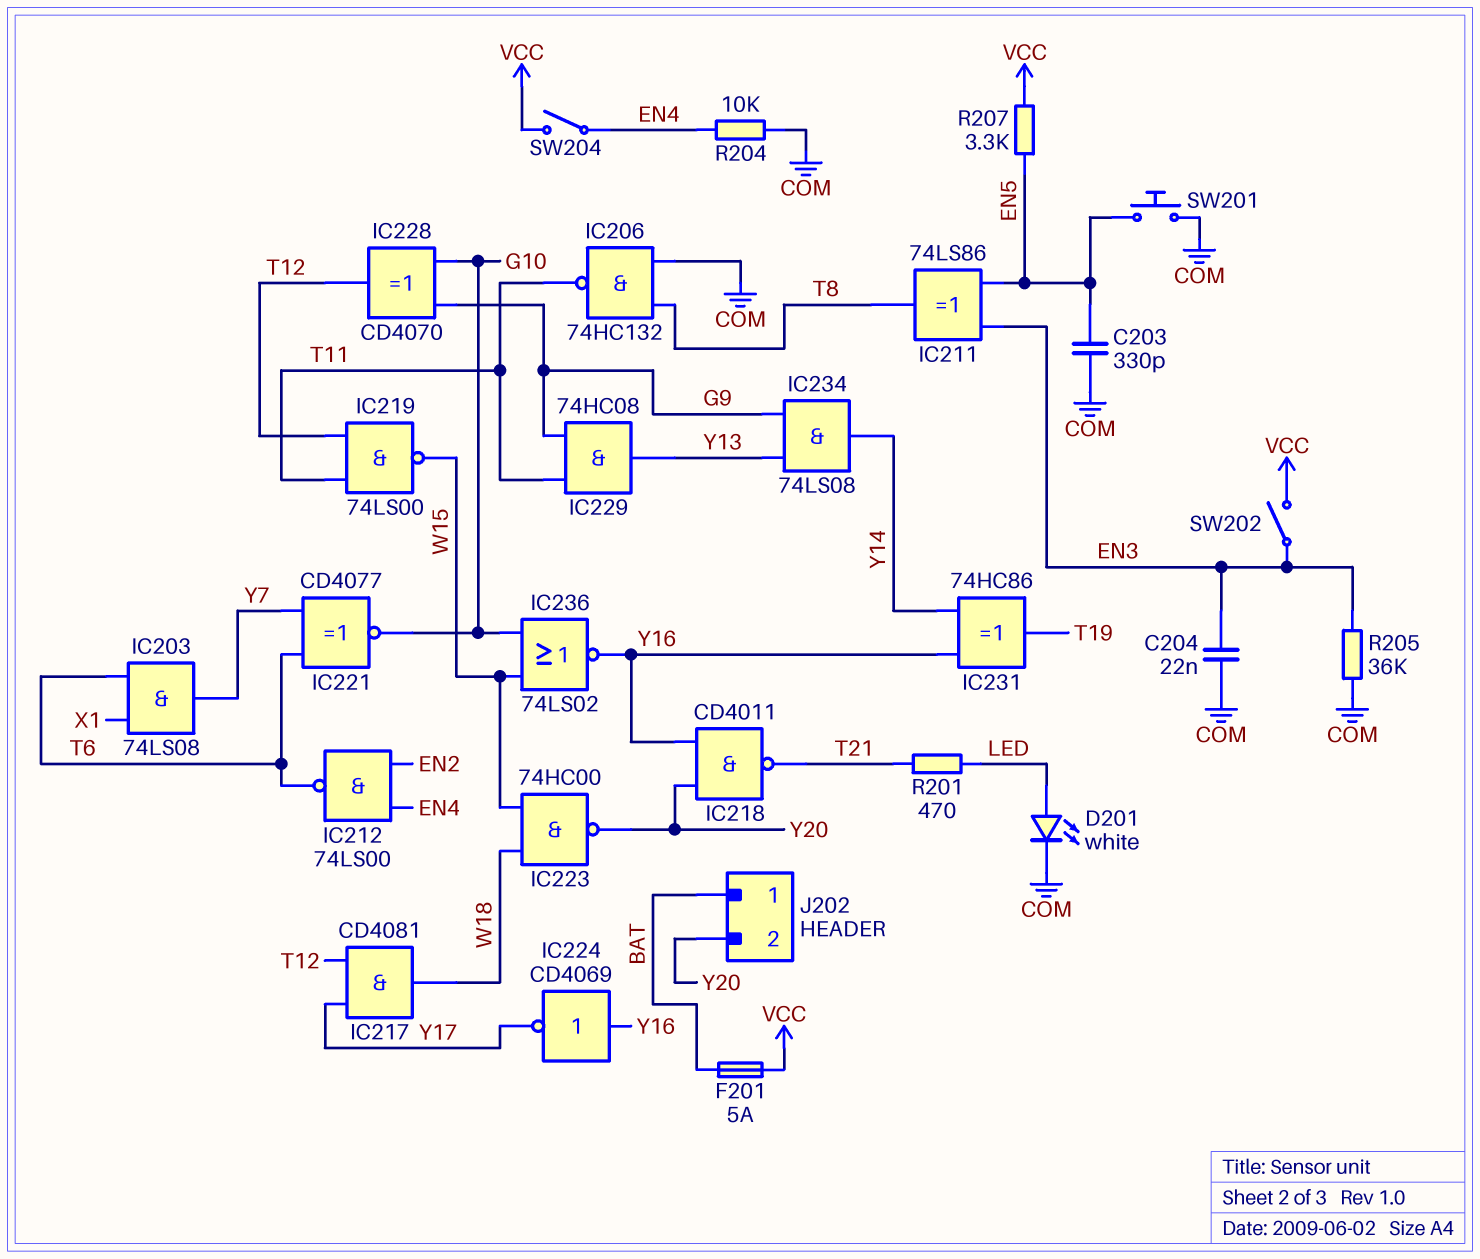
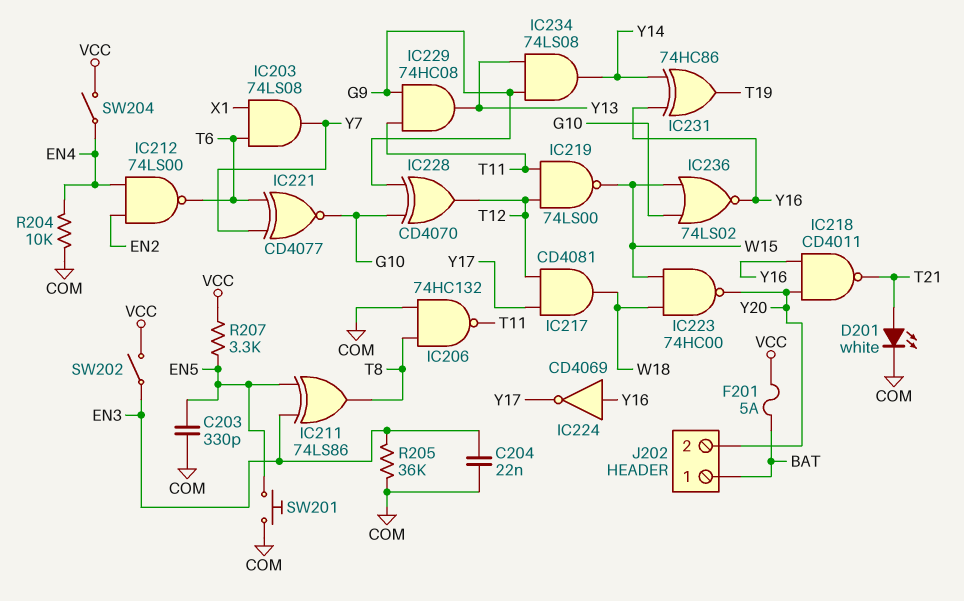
D201: LED white (A LED, K COM) -> LED white (A T21, K COM)
R201: 470 (LED, T21) -> none

